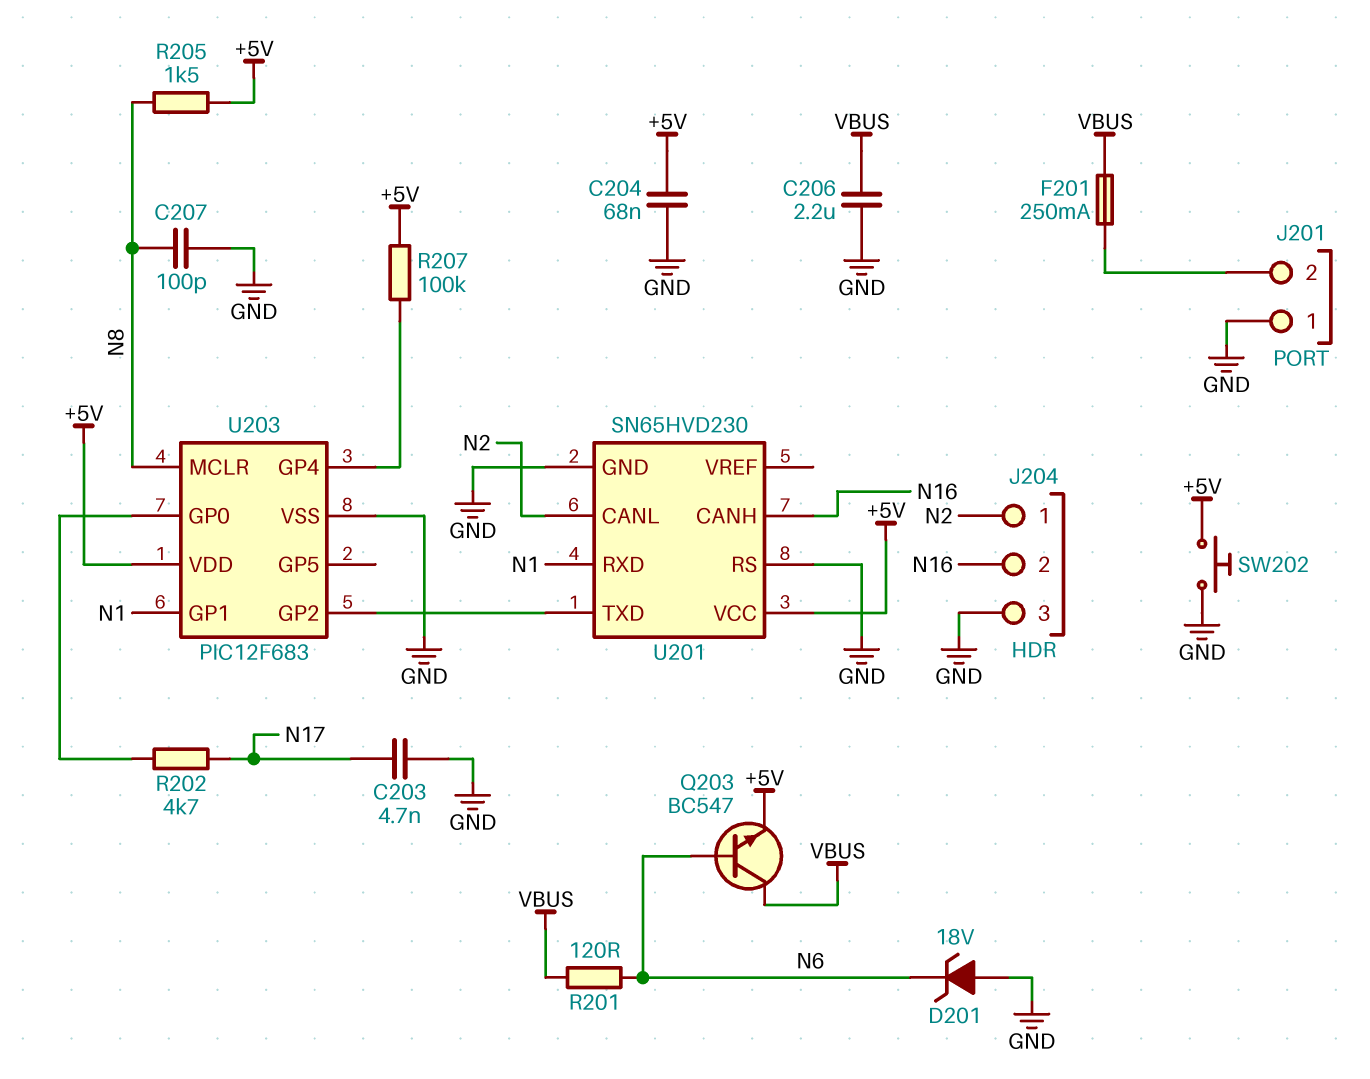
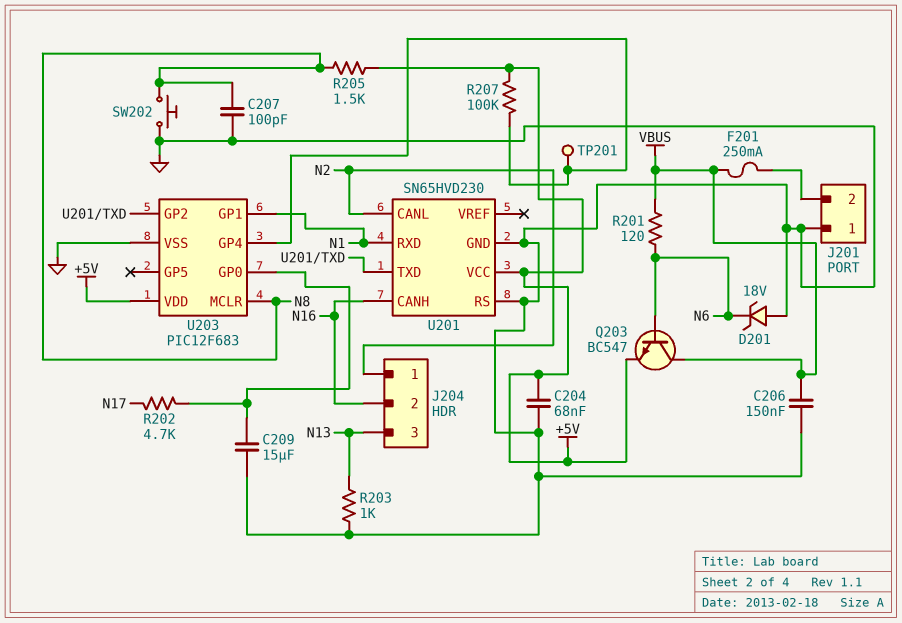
C203: 4.7nF (GND, N17) -> none
C206: 2.2uF (GND, VBUS) -> 150nF (GND, VBUS)
C209: none -> 15uF (GND, U203/GP0)
J204 pin 3: GND -> N13
R203: none -> 1k (GND, N13)
SW202: button (+5V, GND) -> button (GND, N8)
TP201: none -> test point (U203/GP4)

